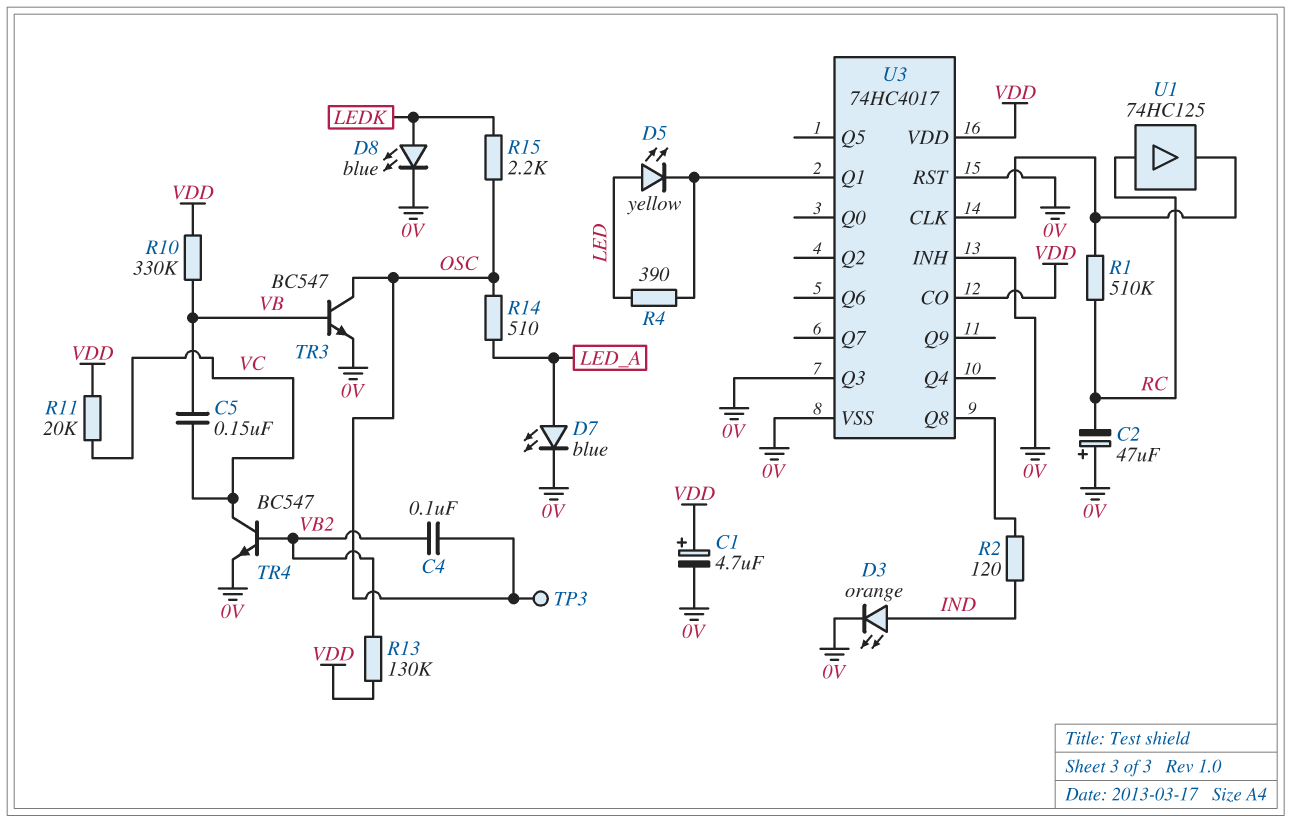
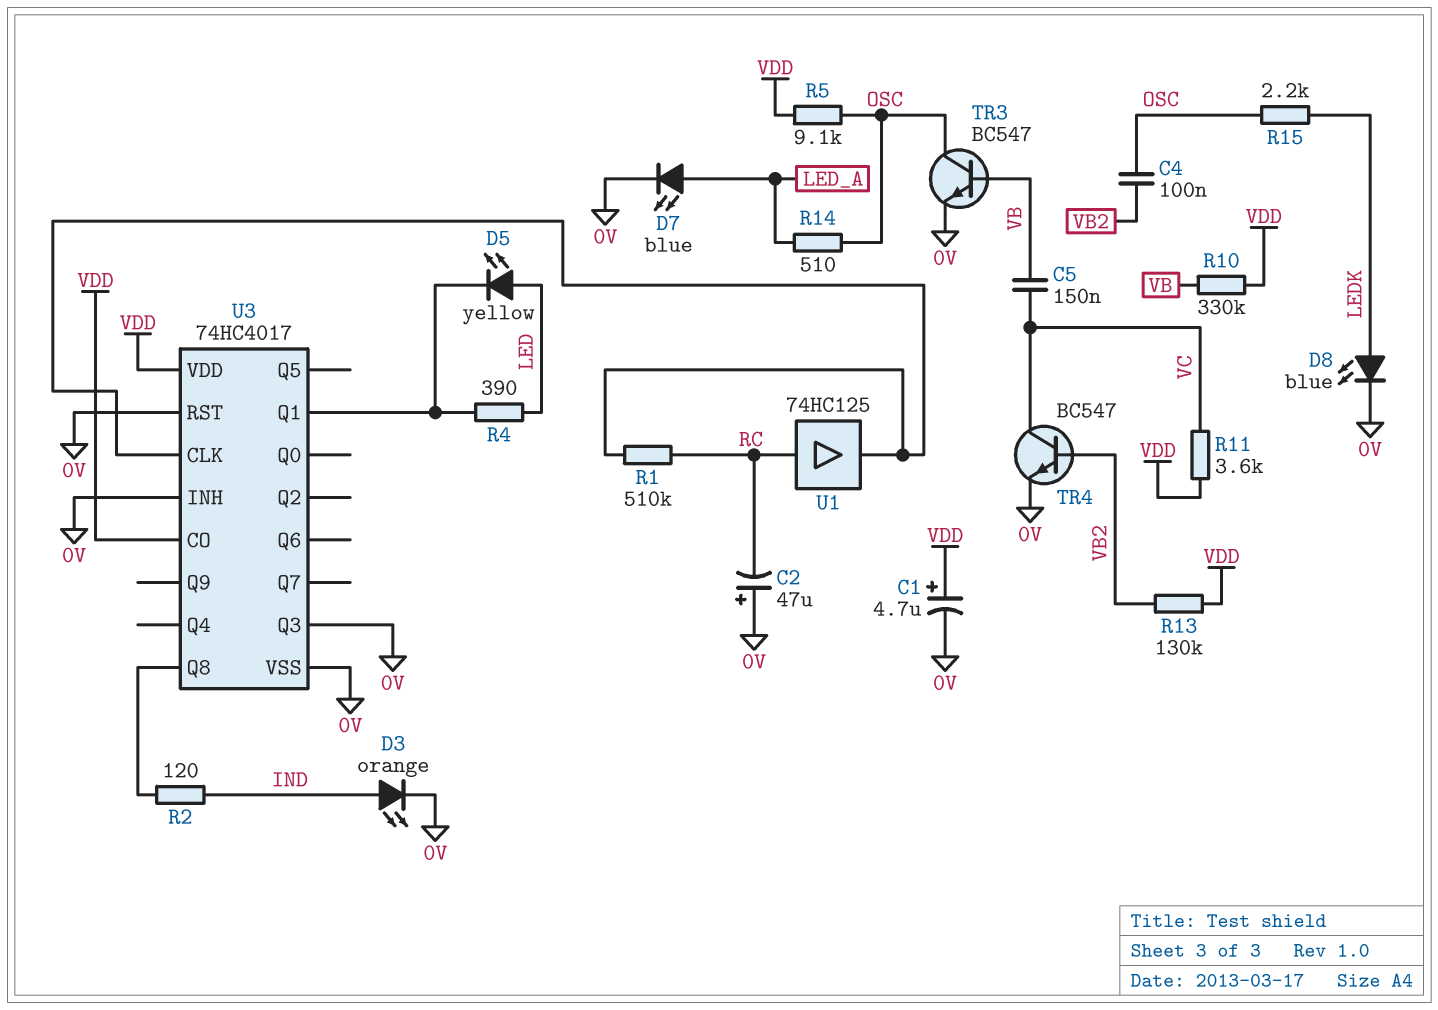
R5: none -> 9.1k (OSC, VDD)
R11: 20k (VC, VDD) -> 3.6k (VC, VDD)
TP3: test point (OSC) -> none

